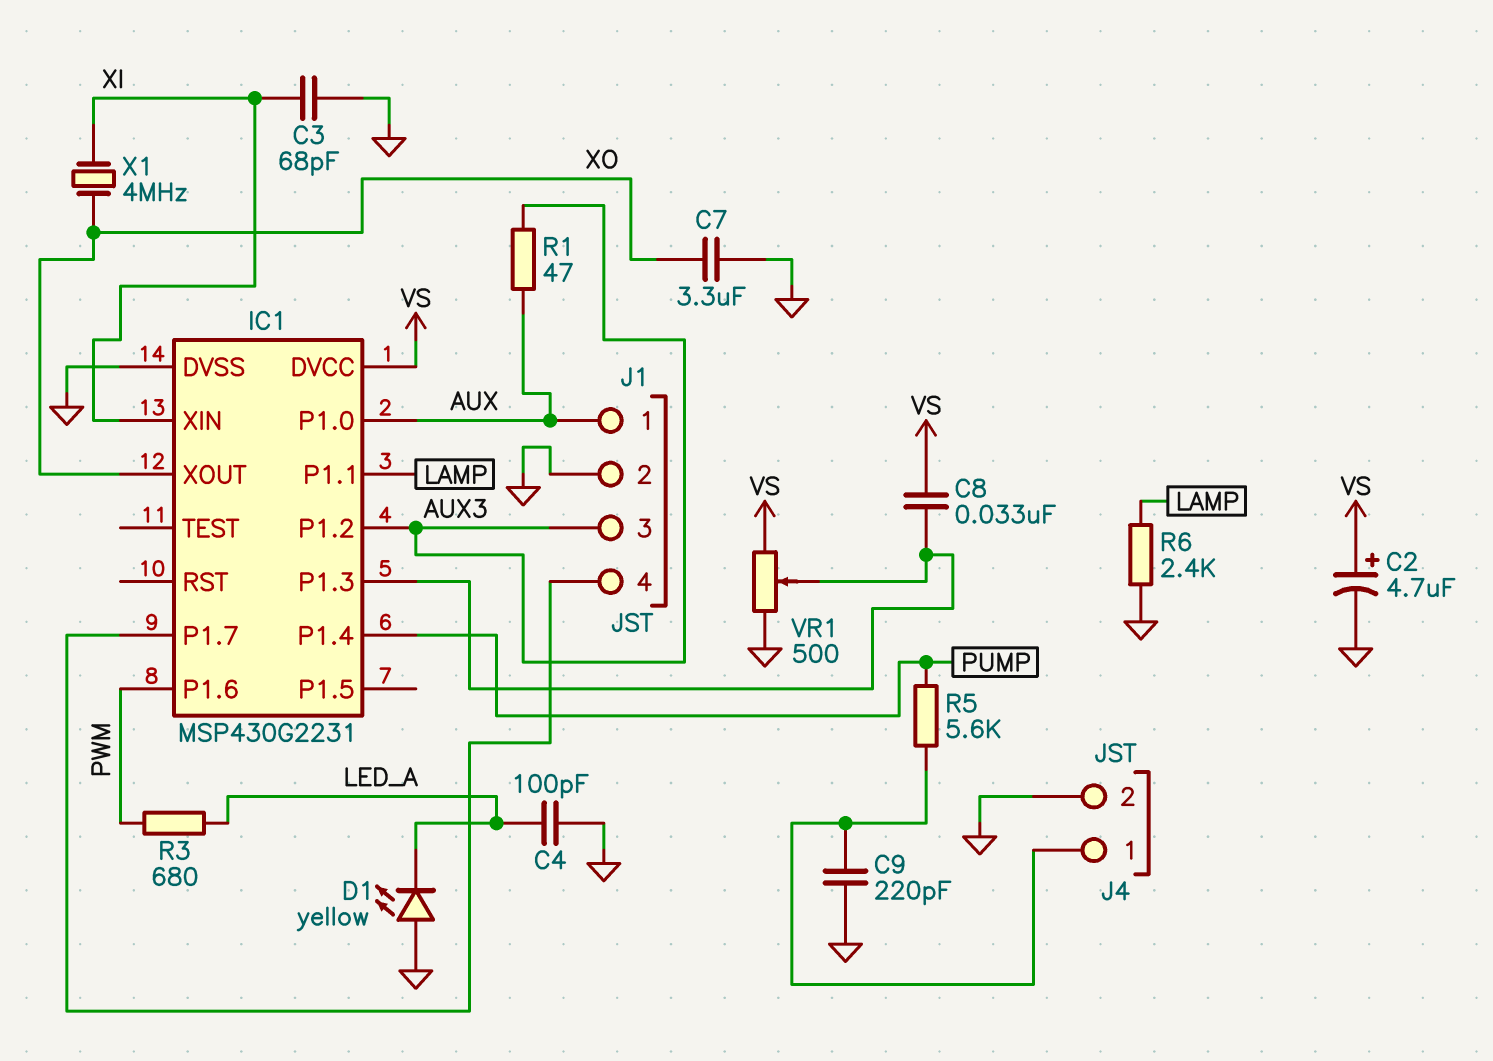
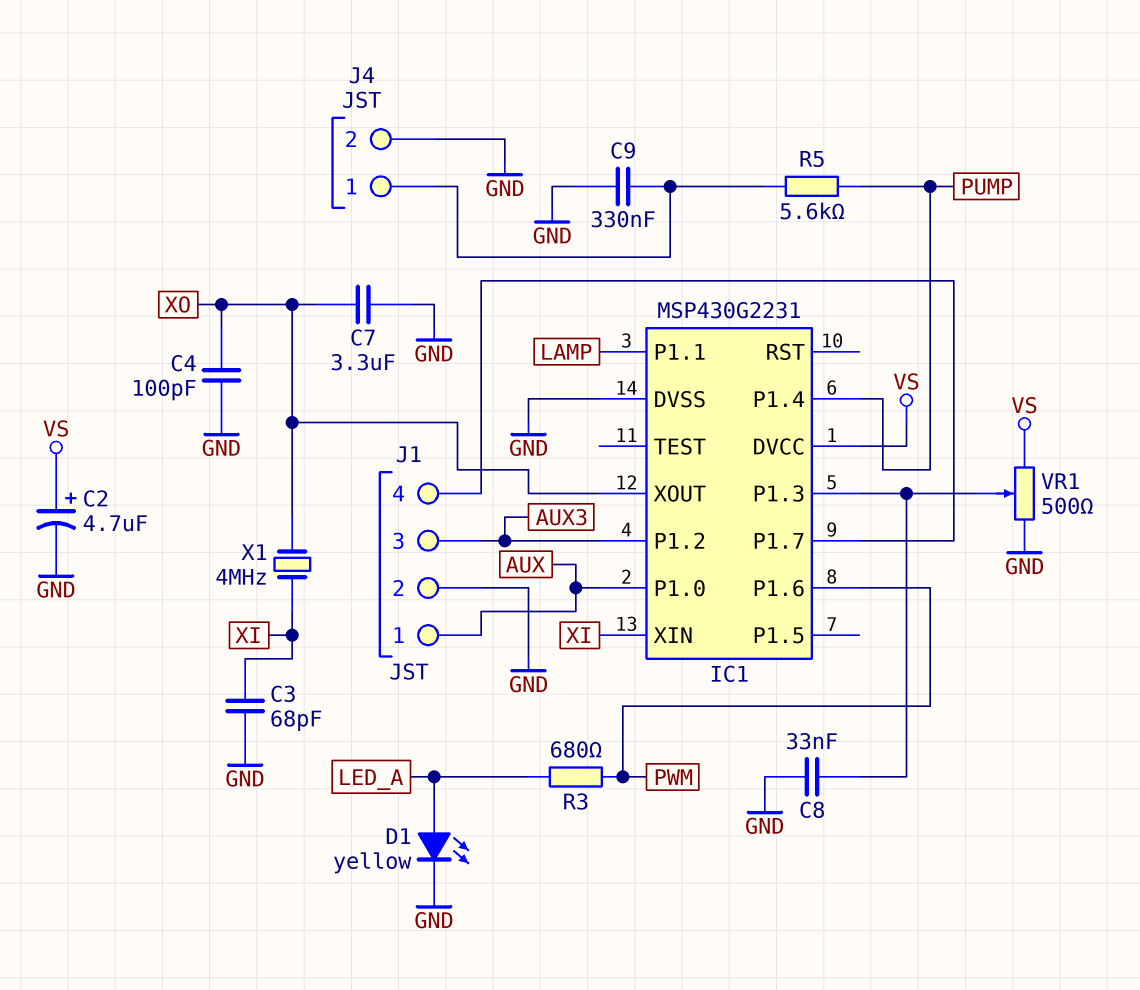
C4: 100pF (GND, LED_A) -> 100pF (GND, XO)
C8: 33nF (IC1/P1.3, VS) -> 33nF (GND, IC1/P1.3)
C9: 220pF (GND, J4/1) -> 330nF (GND, J4/1)
D1: LED yellow (A GND, K LED_A) -> LED yellow (A LED_A, K GND)
R1: 47 (AUX, AUX3) -> none
R6: 2.4k (GND, LAMP) -> none

